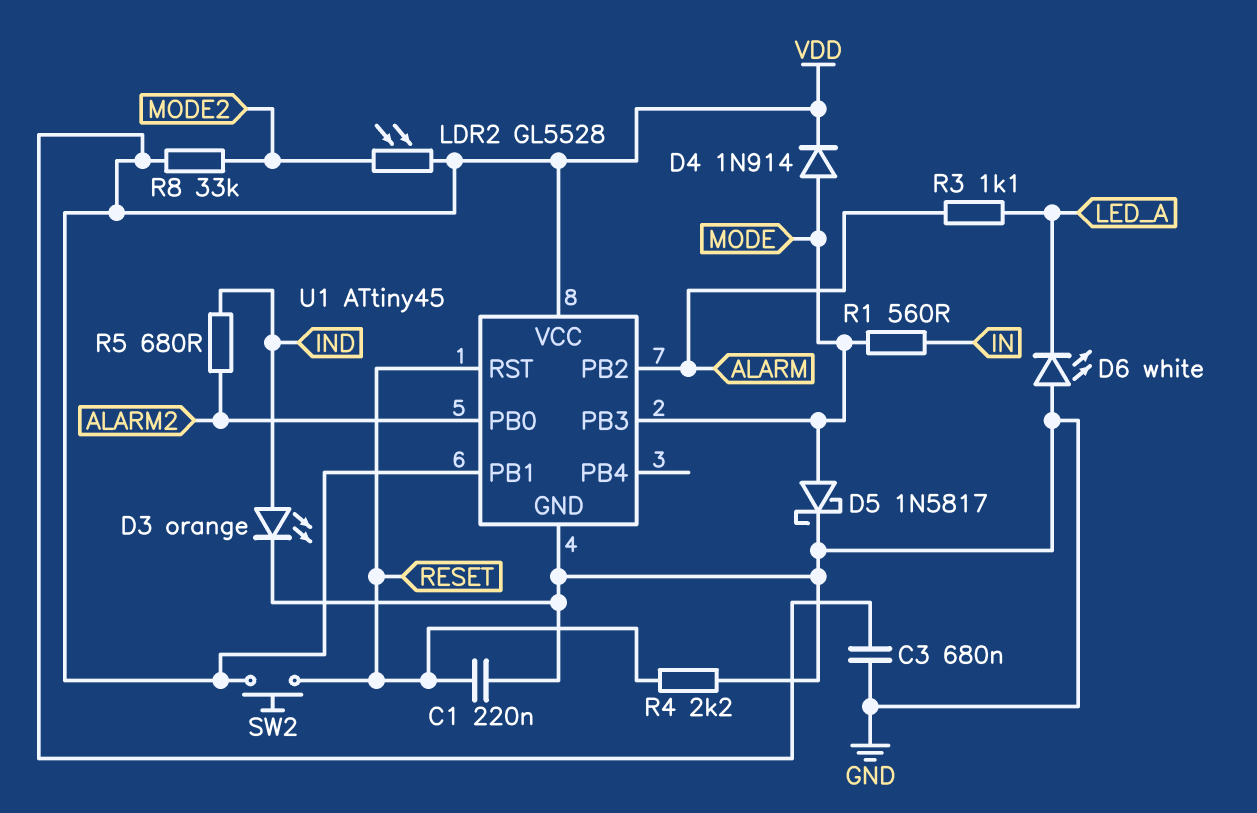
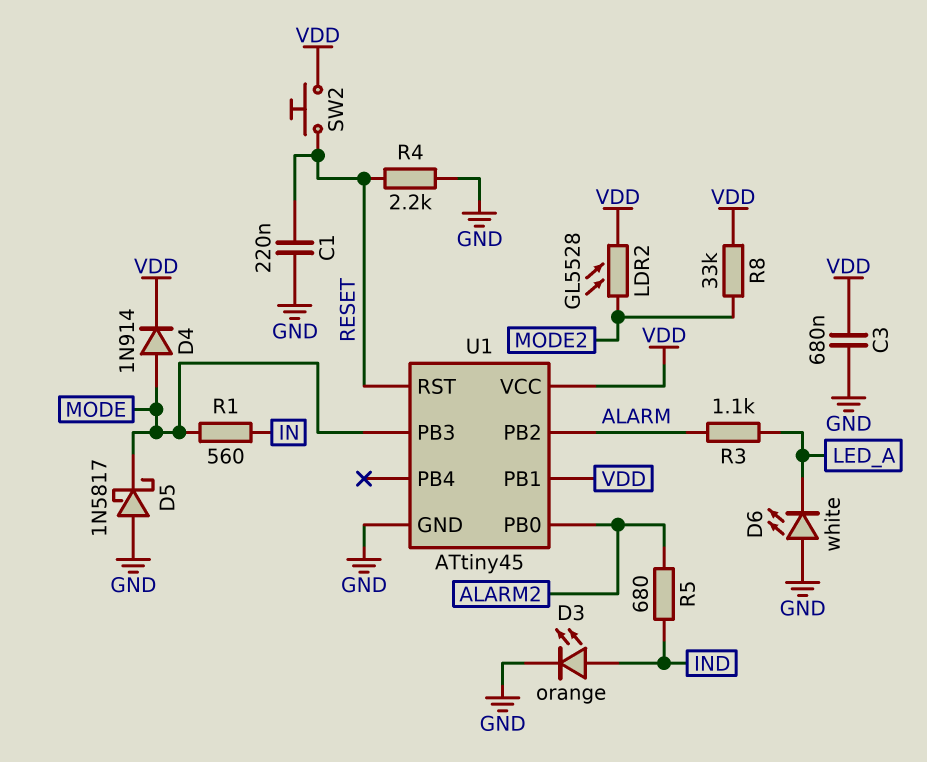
D5: schottky 1N5817 (A MODE, K GND) -> schottky 1N5817 (A GND, K MODE)

